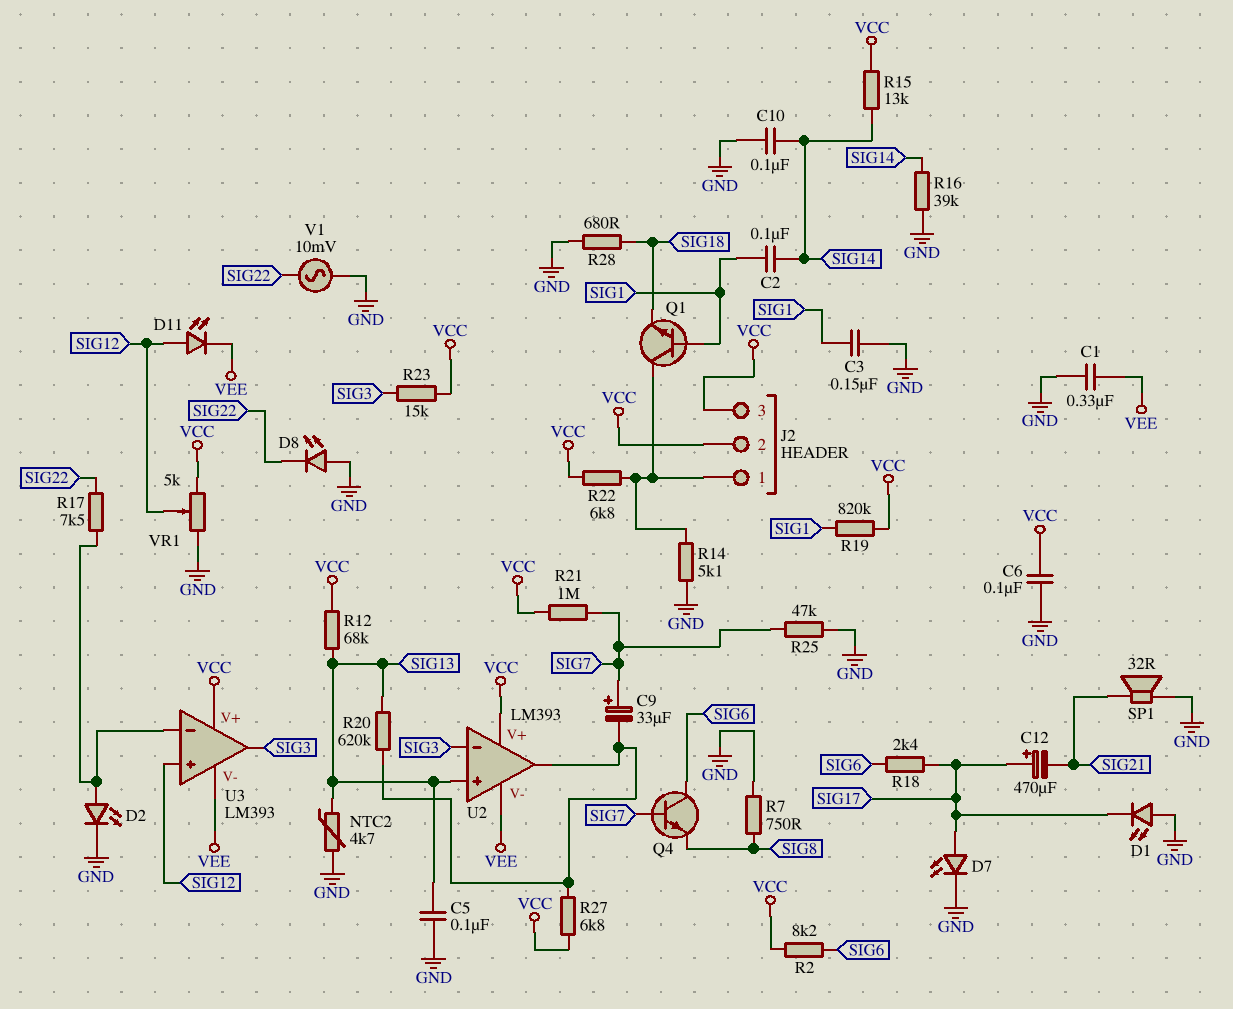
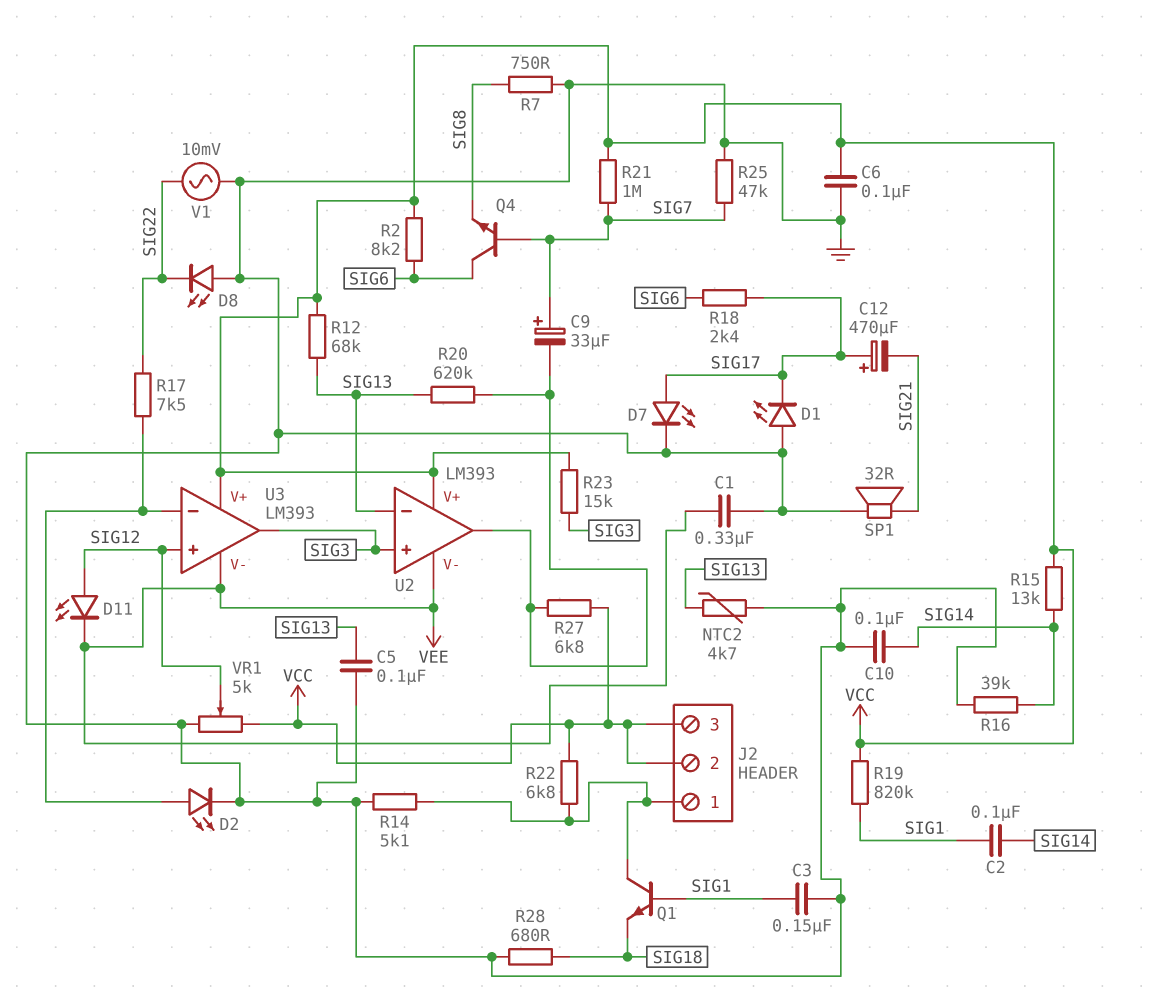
U2 pin in+: SIG13 -> SIG3
U2 pin in-: SIG3 -> SIG13

